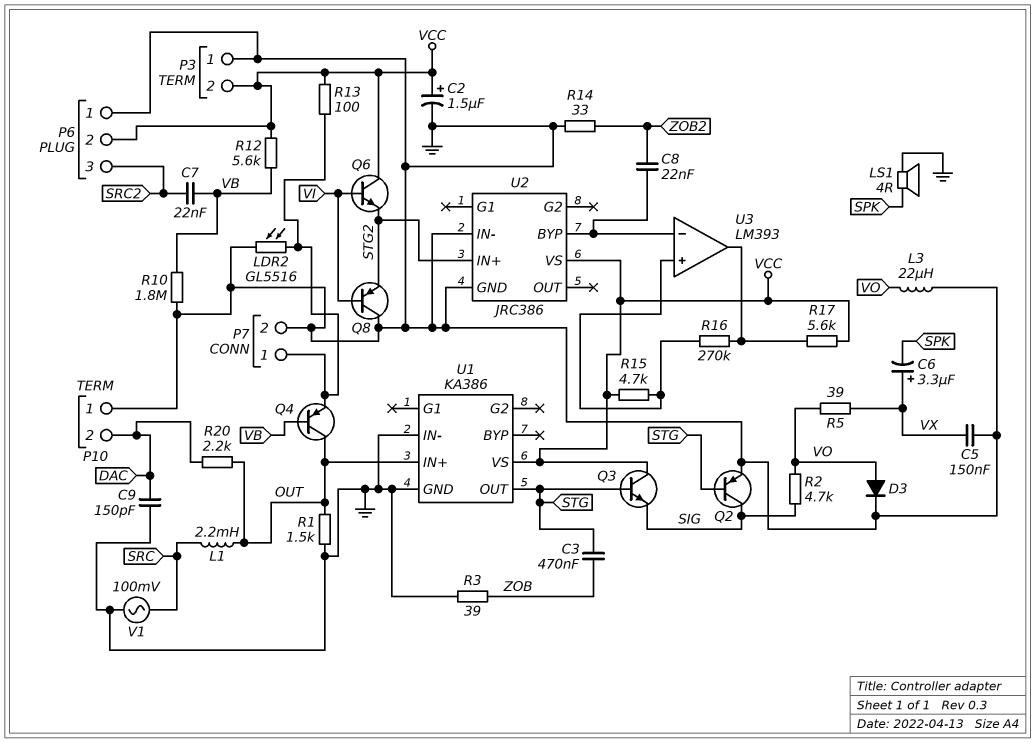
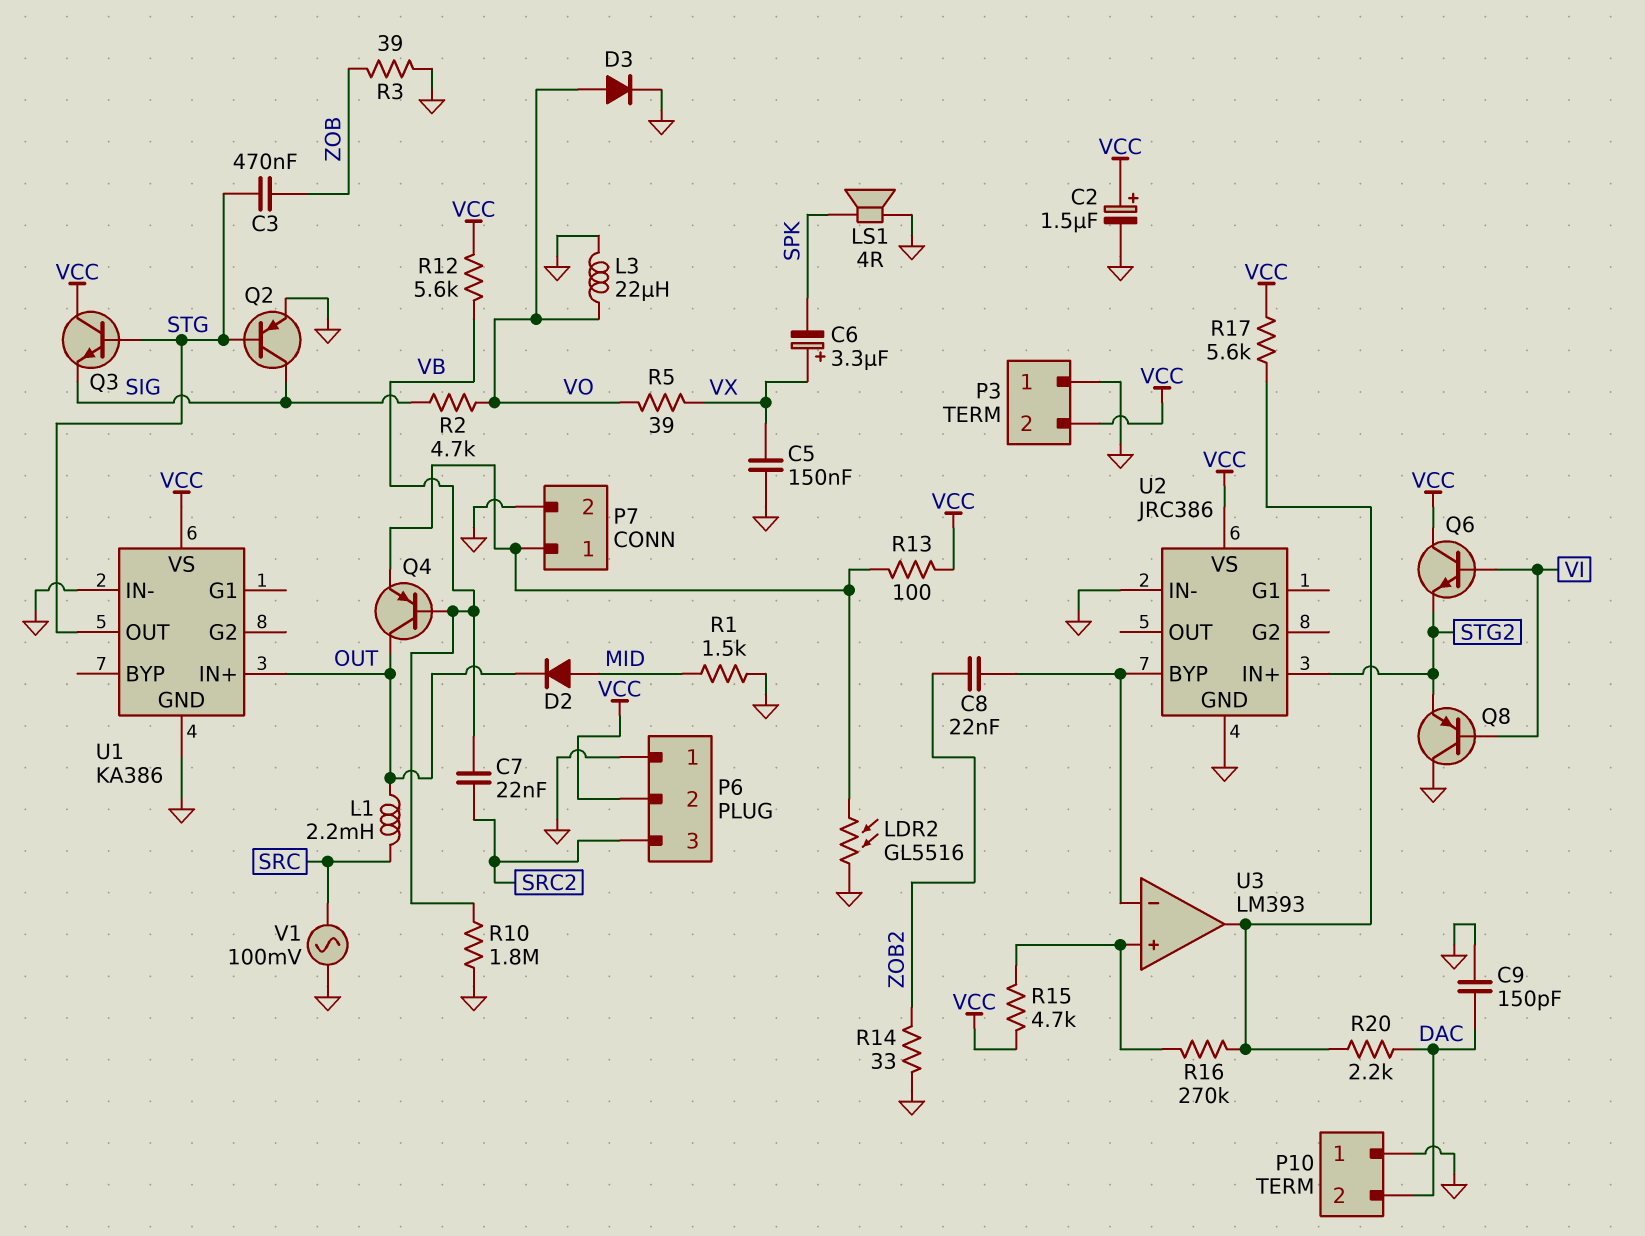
D2: none -> diode (A MID, K OUT)
R1: 1.5k (GND, OUT) -> 1.5k (GND, MID)
R20: 2.2k (DAC, OUT) -> 2.2k (DAC, U3/out)

